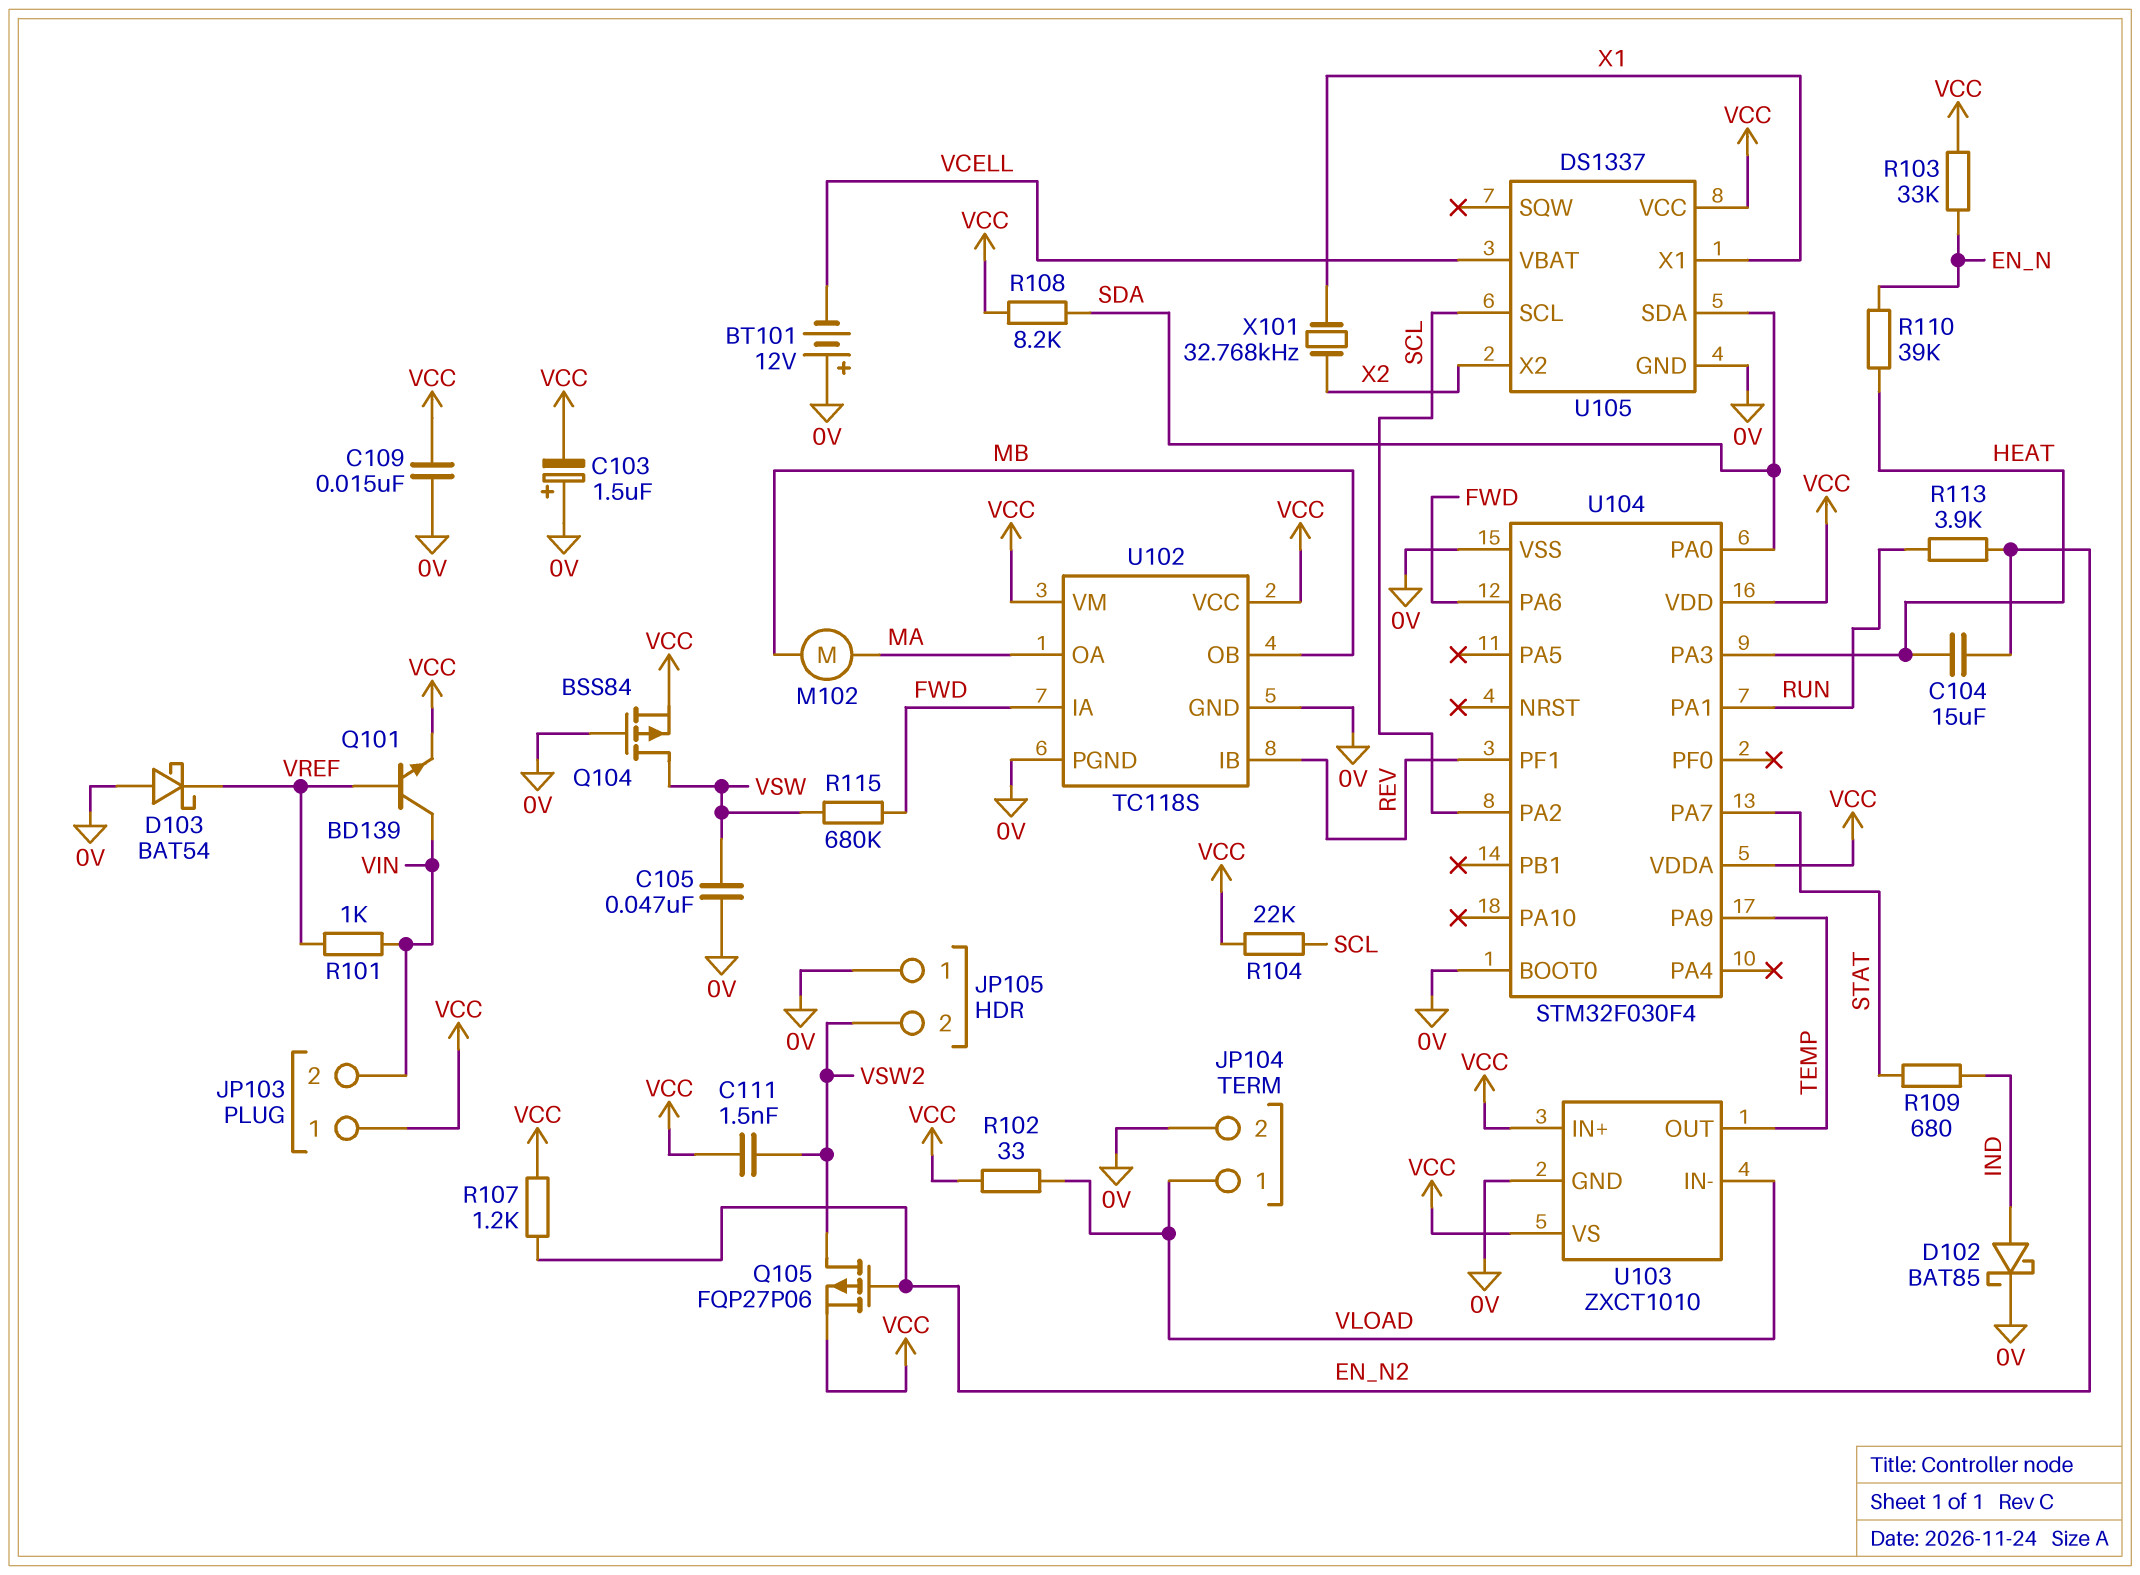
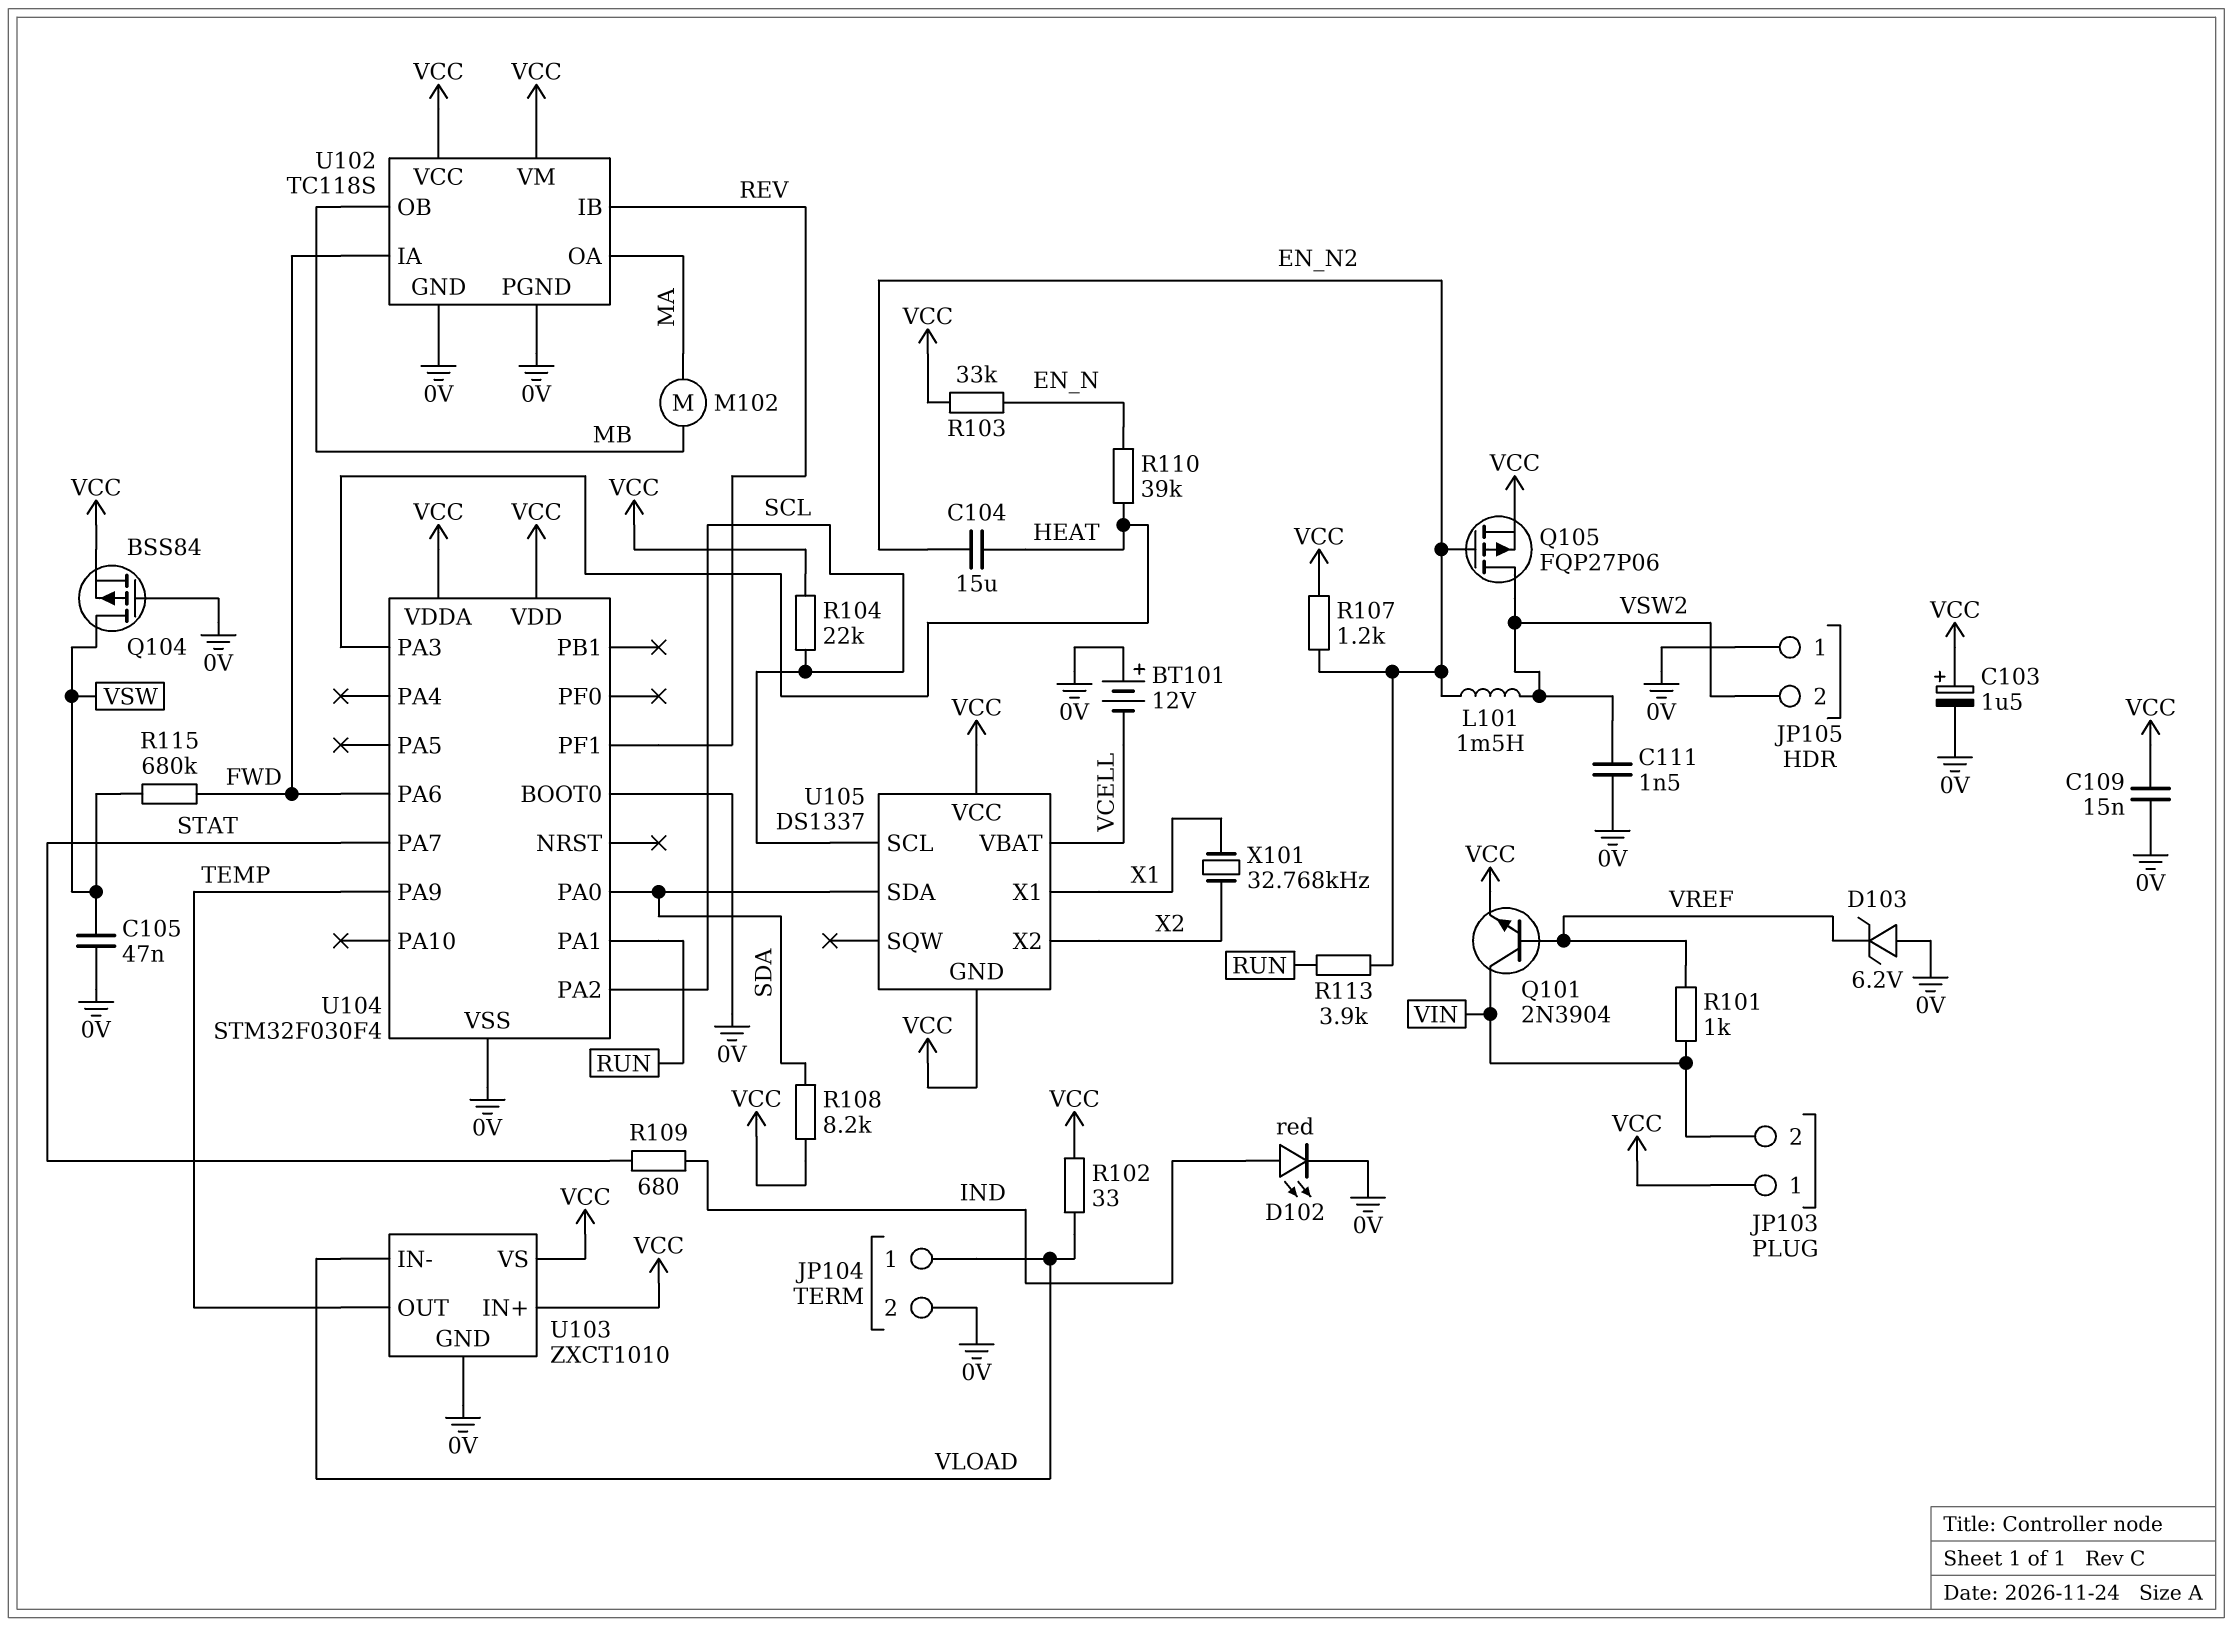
C103: 1.5uF (plus 0V, minus VCC) -> 1.5uF (plus VCC, minus 0V)
C111: 1.5nF (VCC, VSW2) -> 1.5nF (0V, VSW2)
D102: schottky BAT85 (A IND, K 0V) -> LED red (A IND, K 0V)
D103: schottky BAT54 (A 0V, K VREF) -> zener 6.2V (A 0V, K VREF)
L101: none -> 1.5mH (EN_N2, VSW2)
Q101: NPN BD139 (B VREF, C VIN, E VCC) -> NPN 2N3904 (B VREF, C VIN, E VCC)
U105 pin GND: 0V -> VCC

